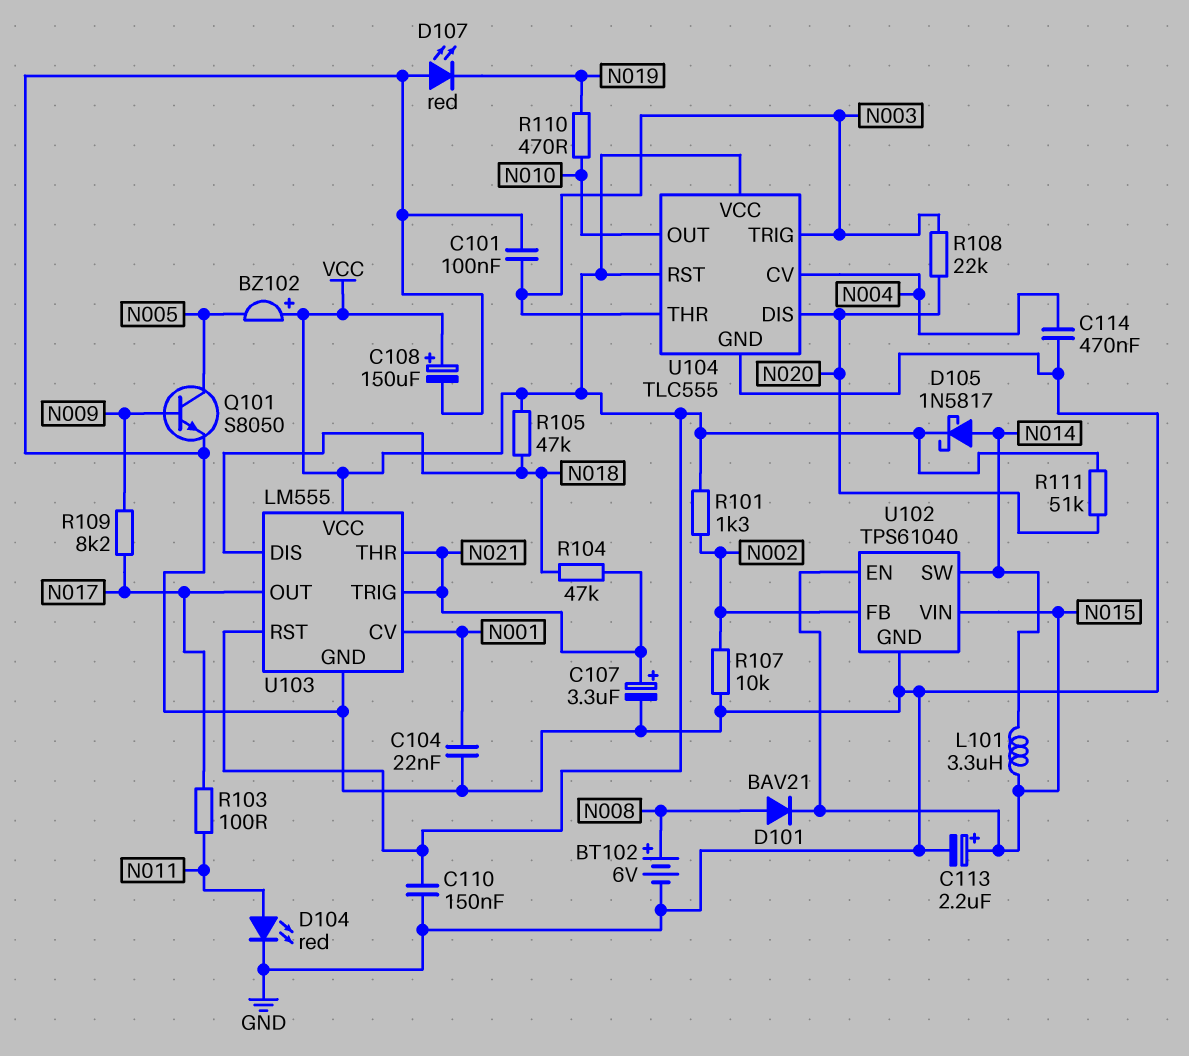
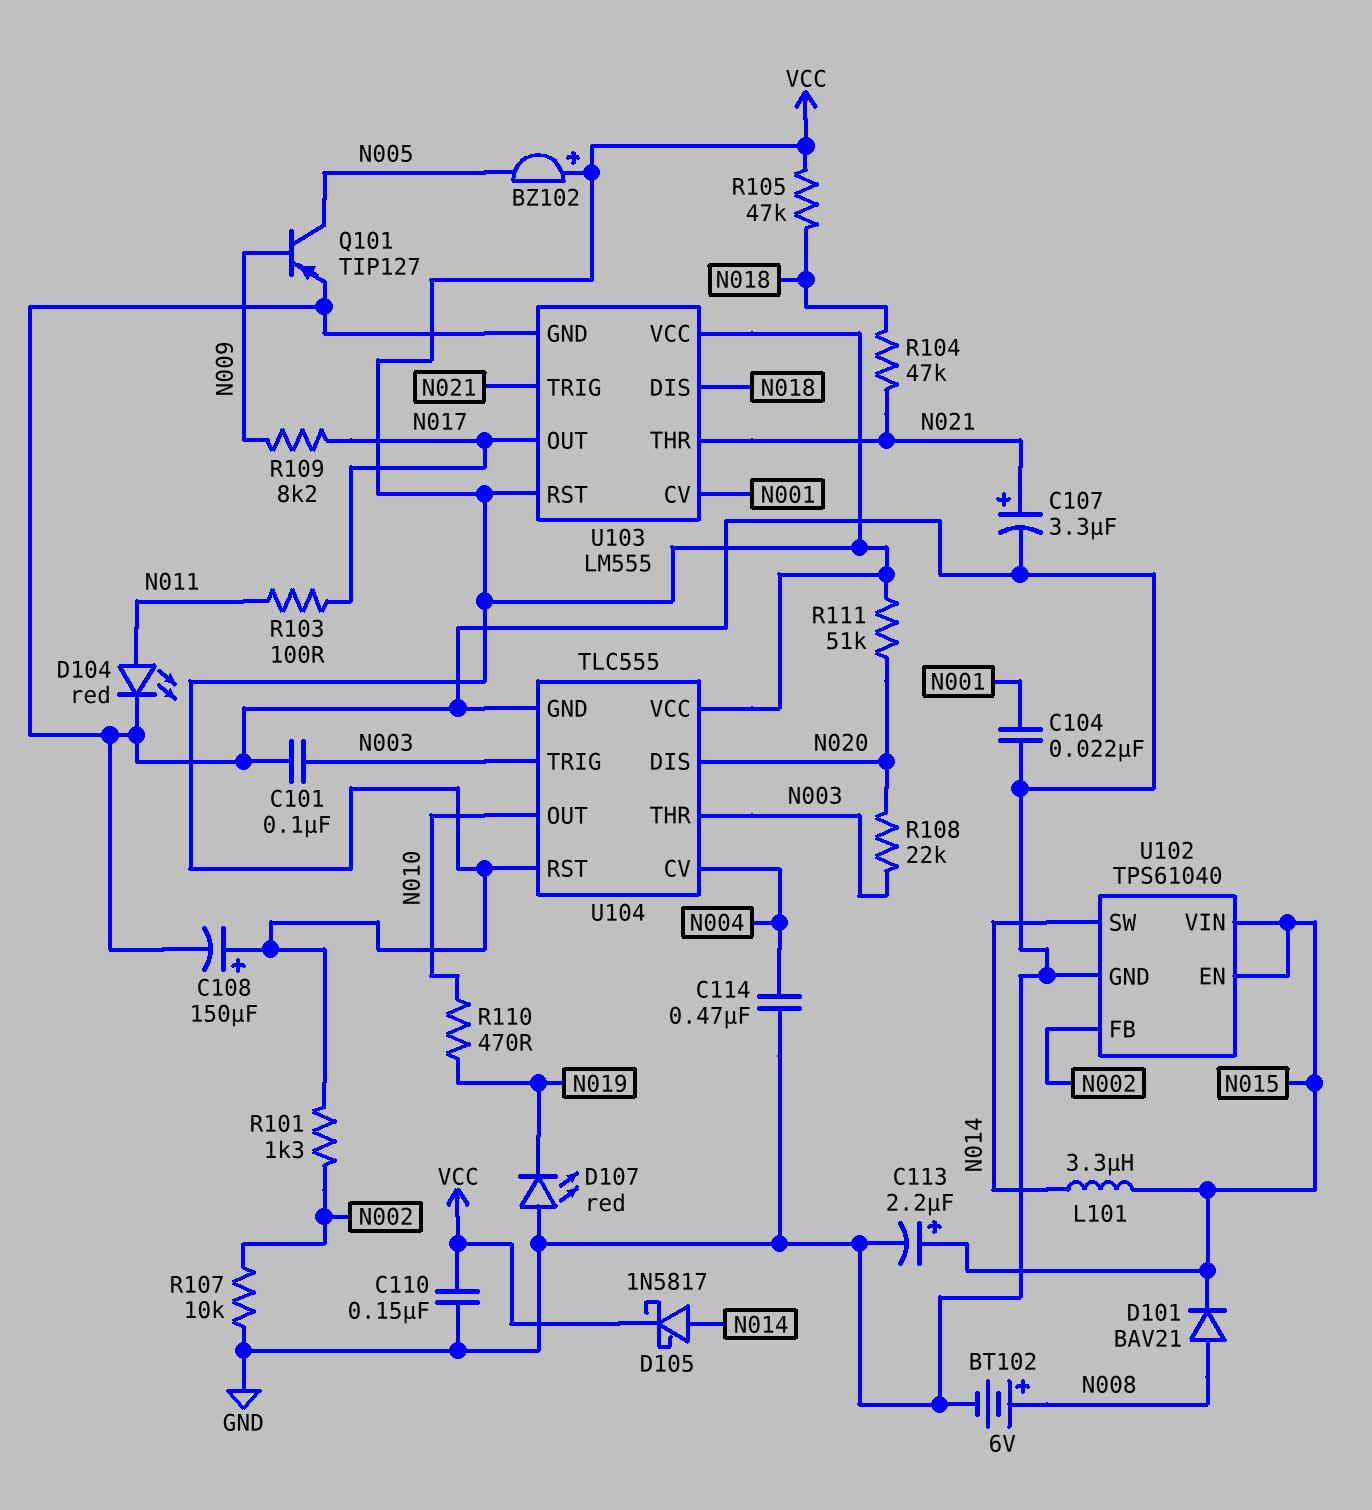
Q101: NPN S8050 (B N009, C N005, E GND) -> PNP TIP127 (B N009, C N005, E GND)

